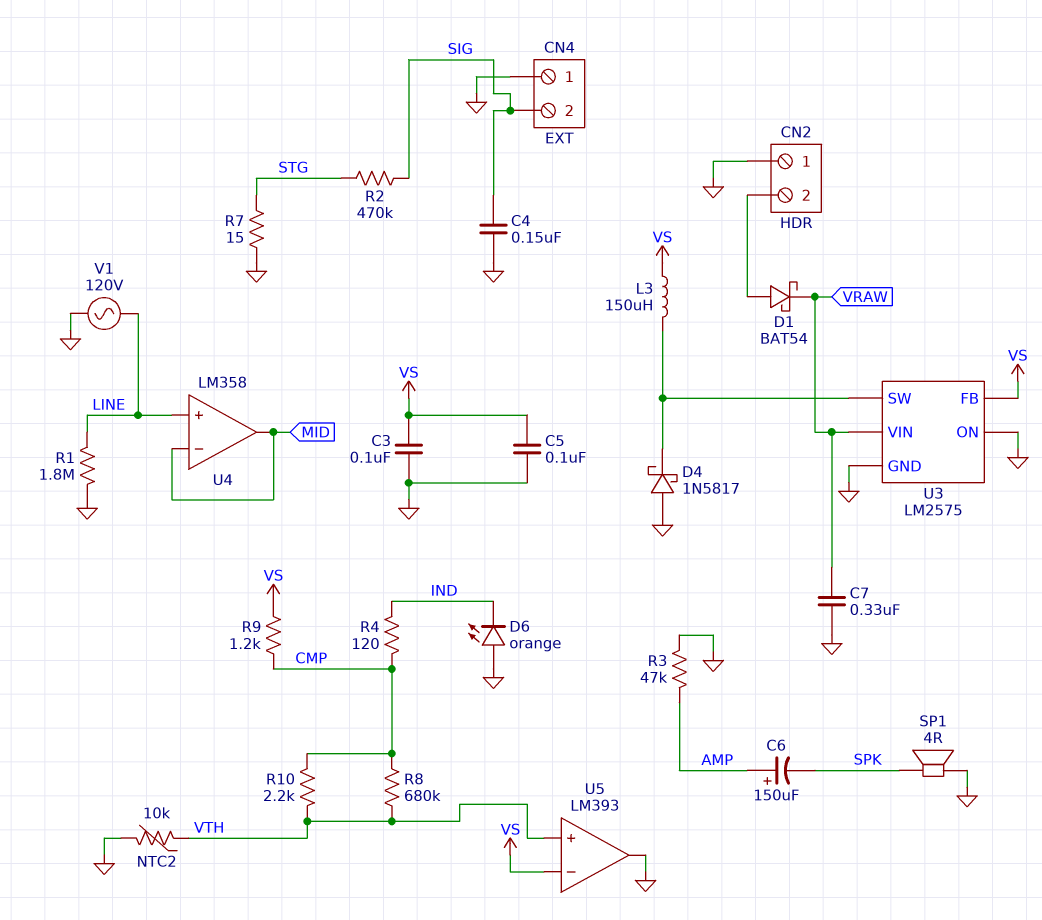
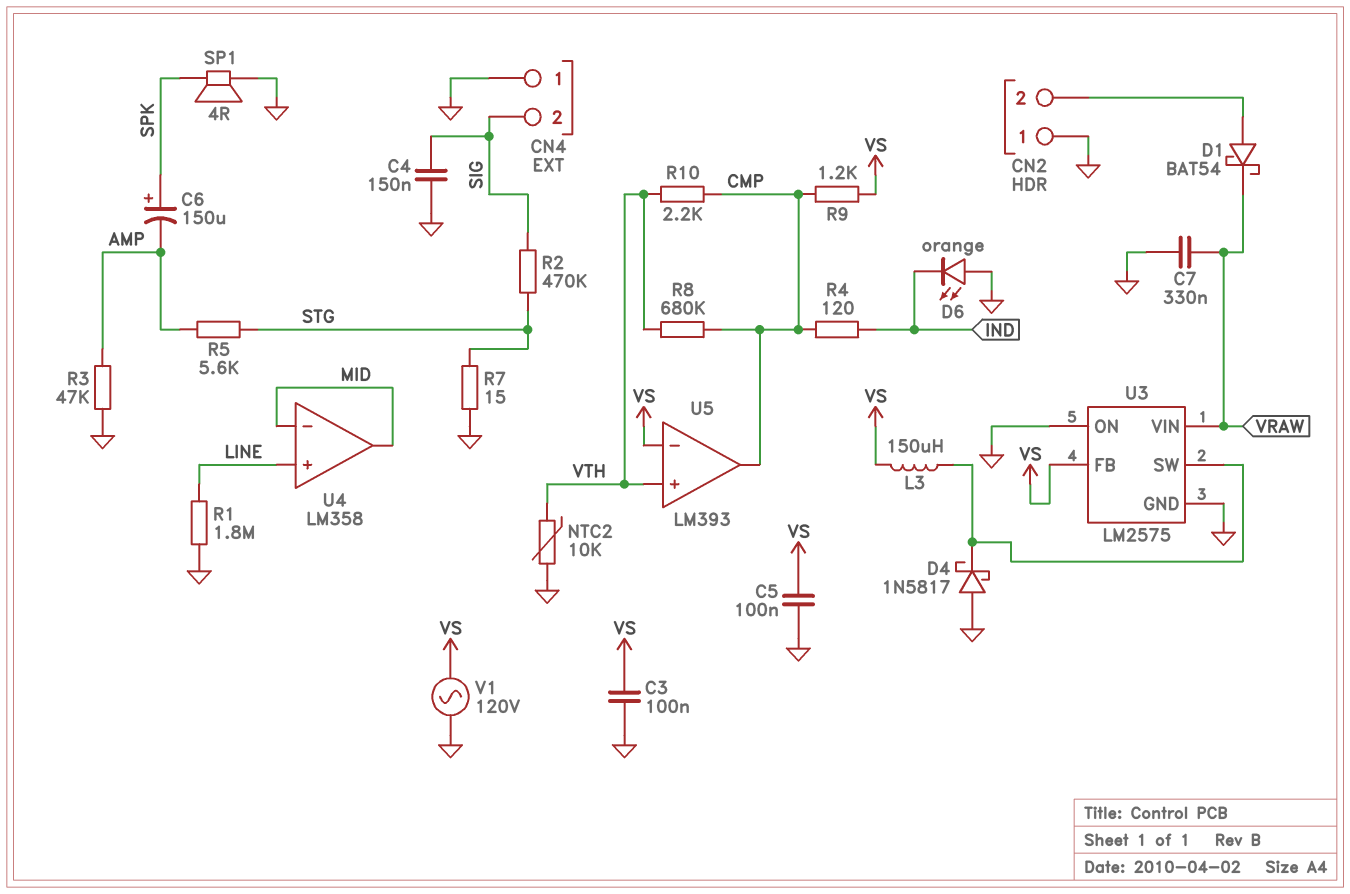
C6: 150uF (plus AMP, minus SPK) -> 150uF (plus SPK, minus AMP)
R5: none -> 5.6k (AMP, STG)
U5 pin out: GND -> CMP
V1: AC 120V (GND, LINE) -> AC 120V (GND, VS)

